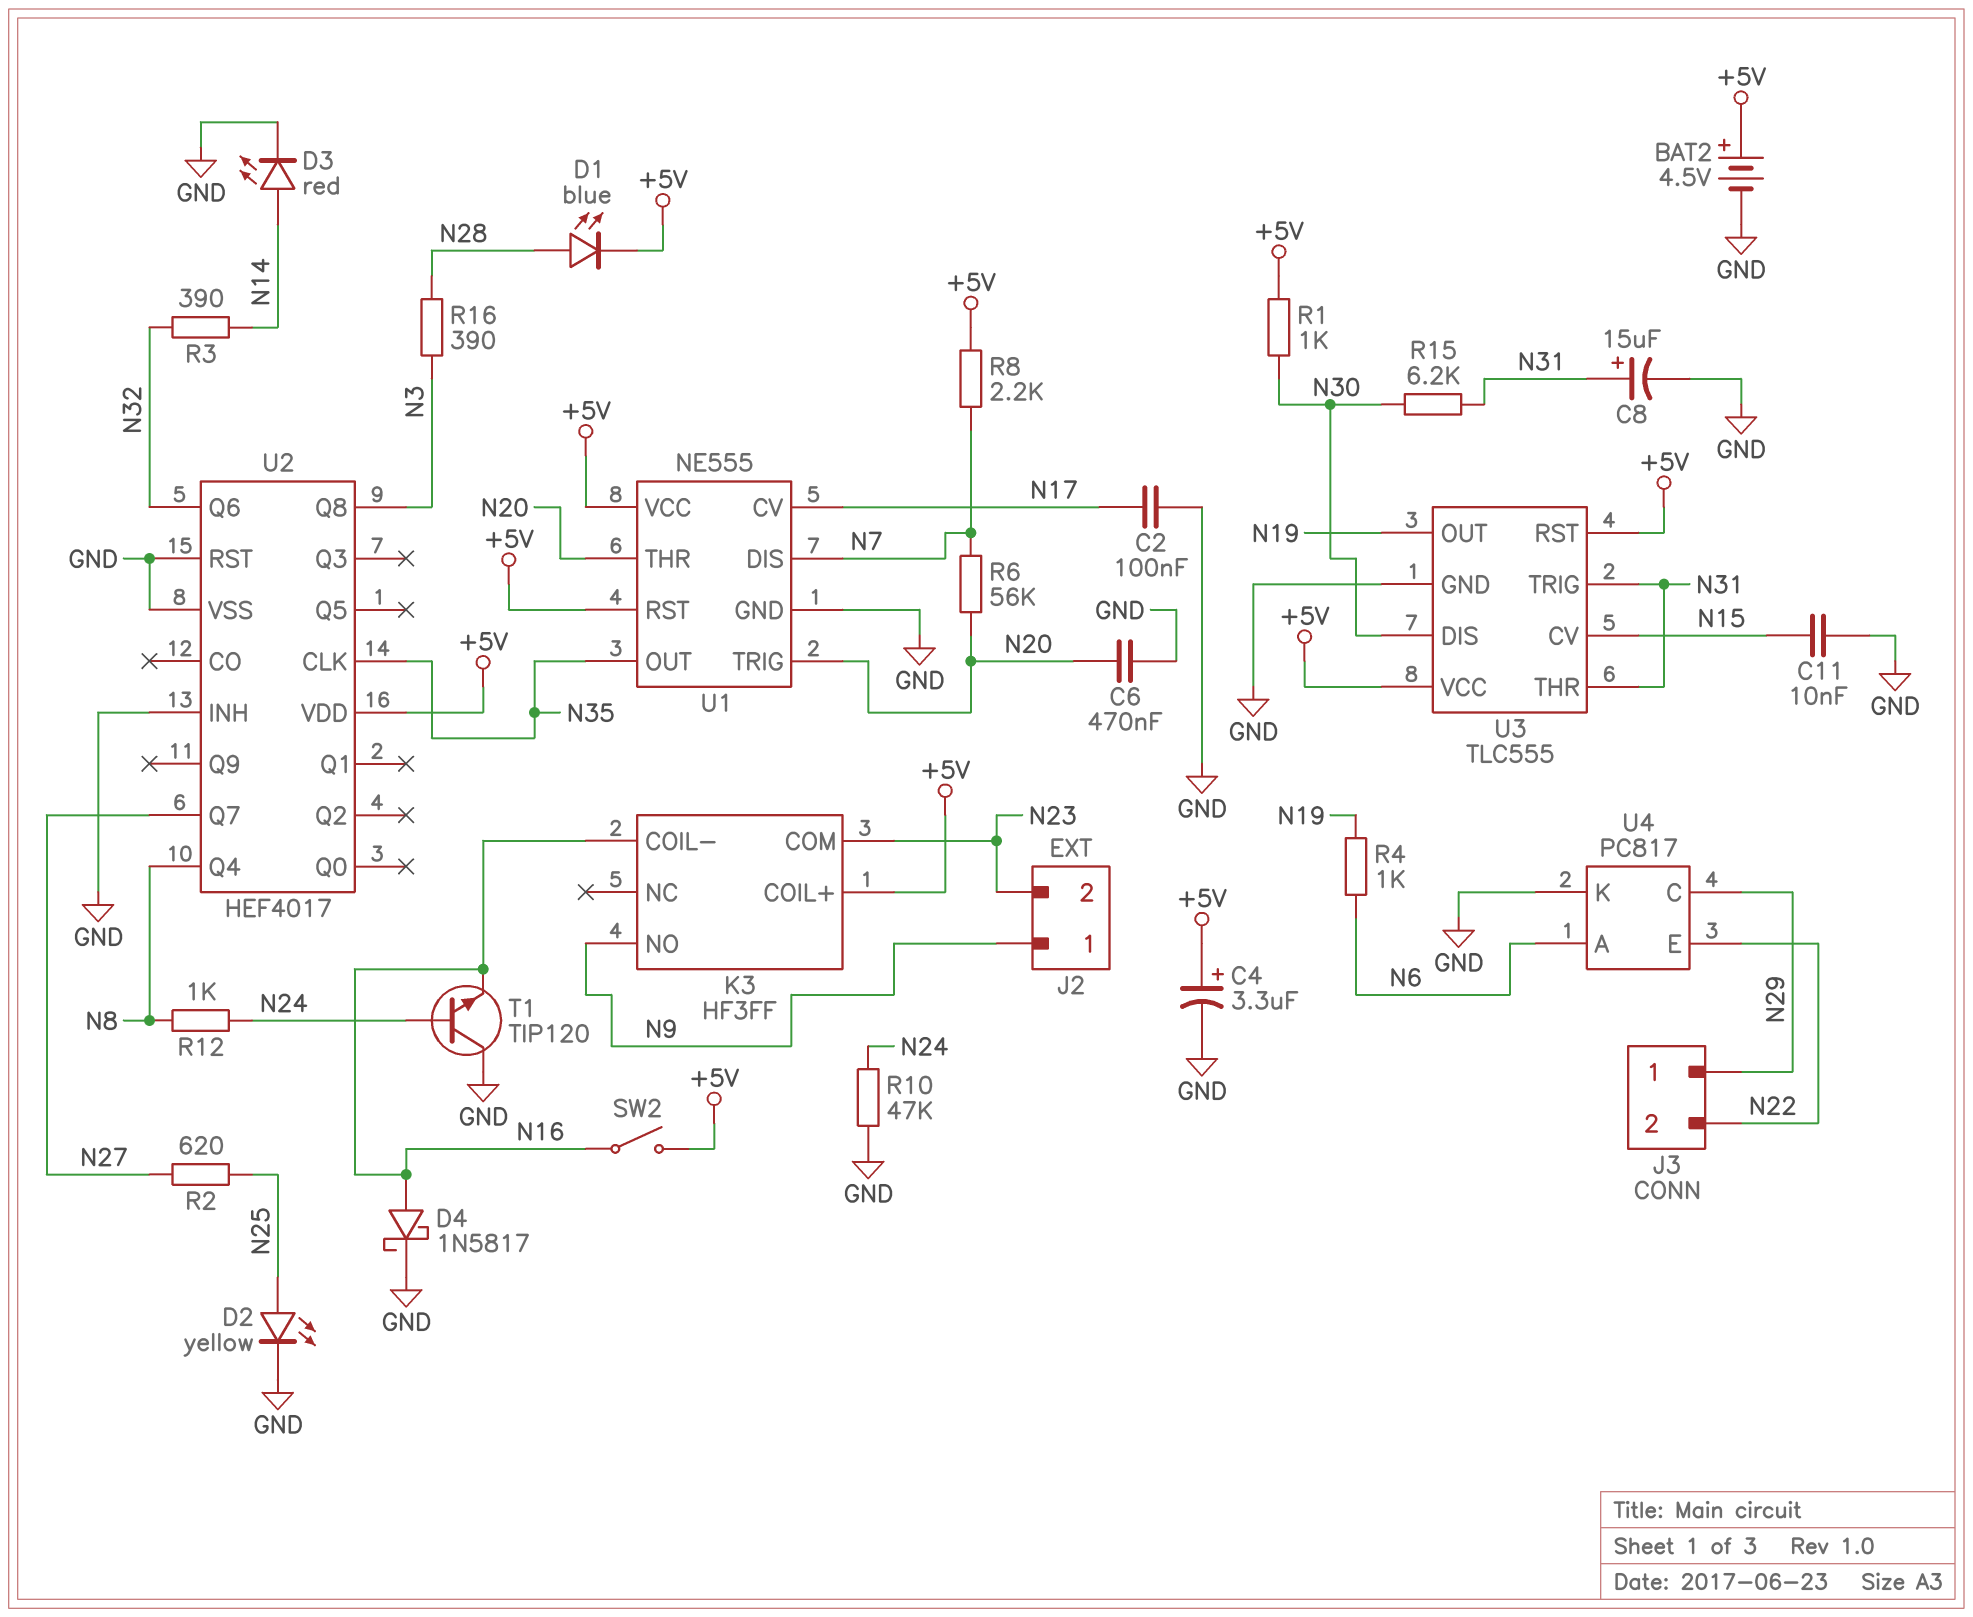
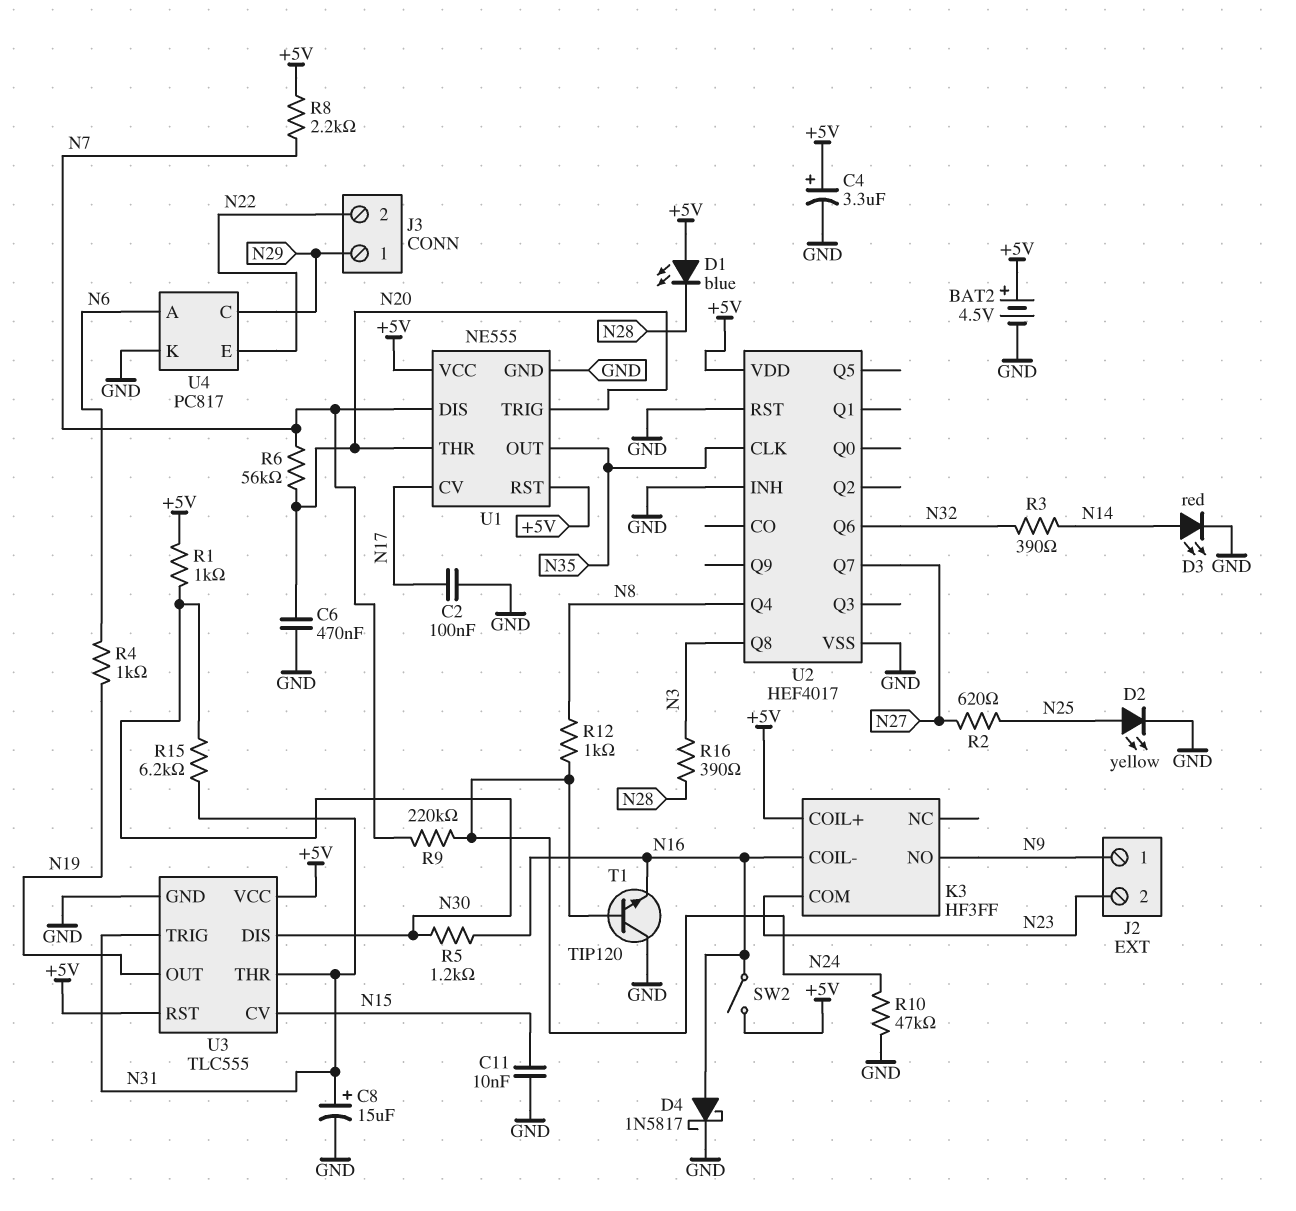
D1: LED blue (A N28, K +5V) -> LED blue (A +5V, K N28)
R5: none -> 1.2k (N16, N30)
R9: none -> 220k (N7, N24)

